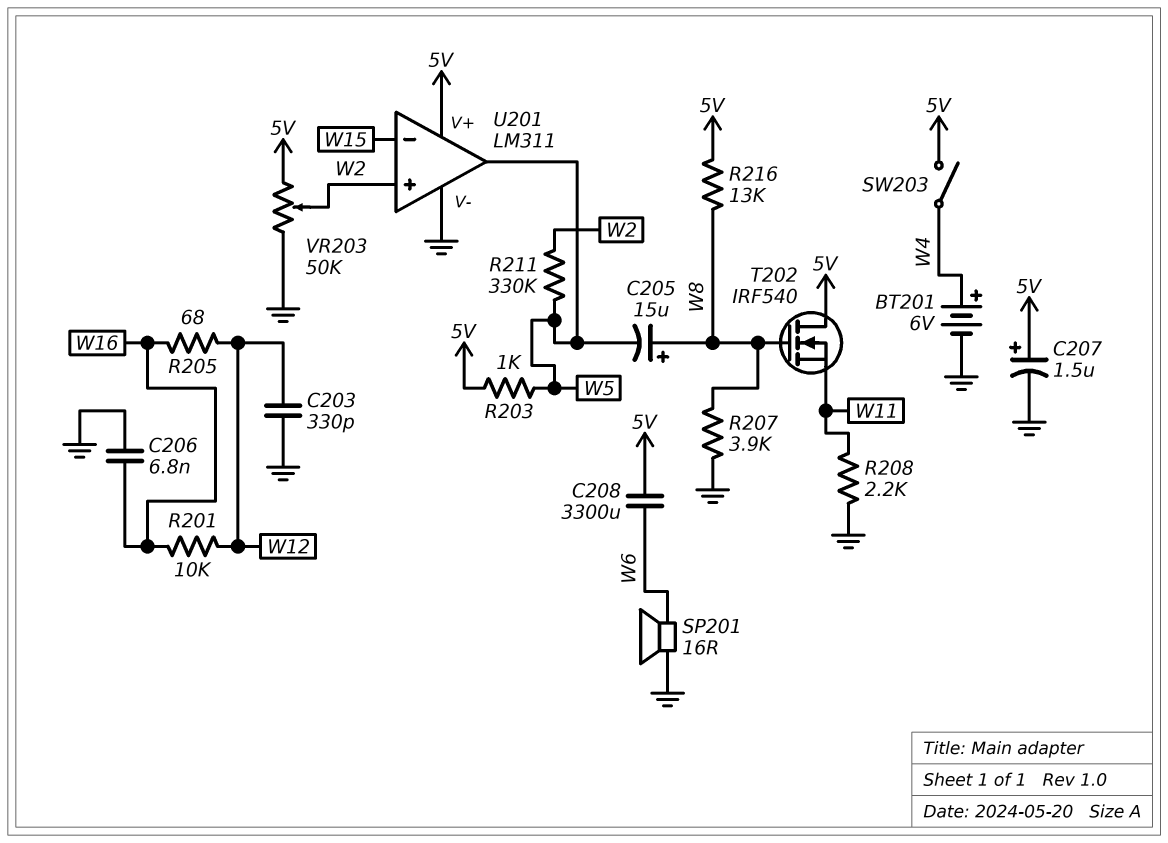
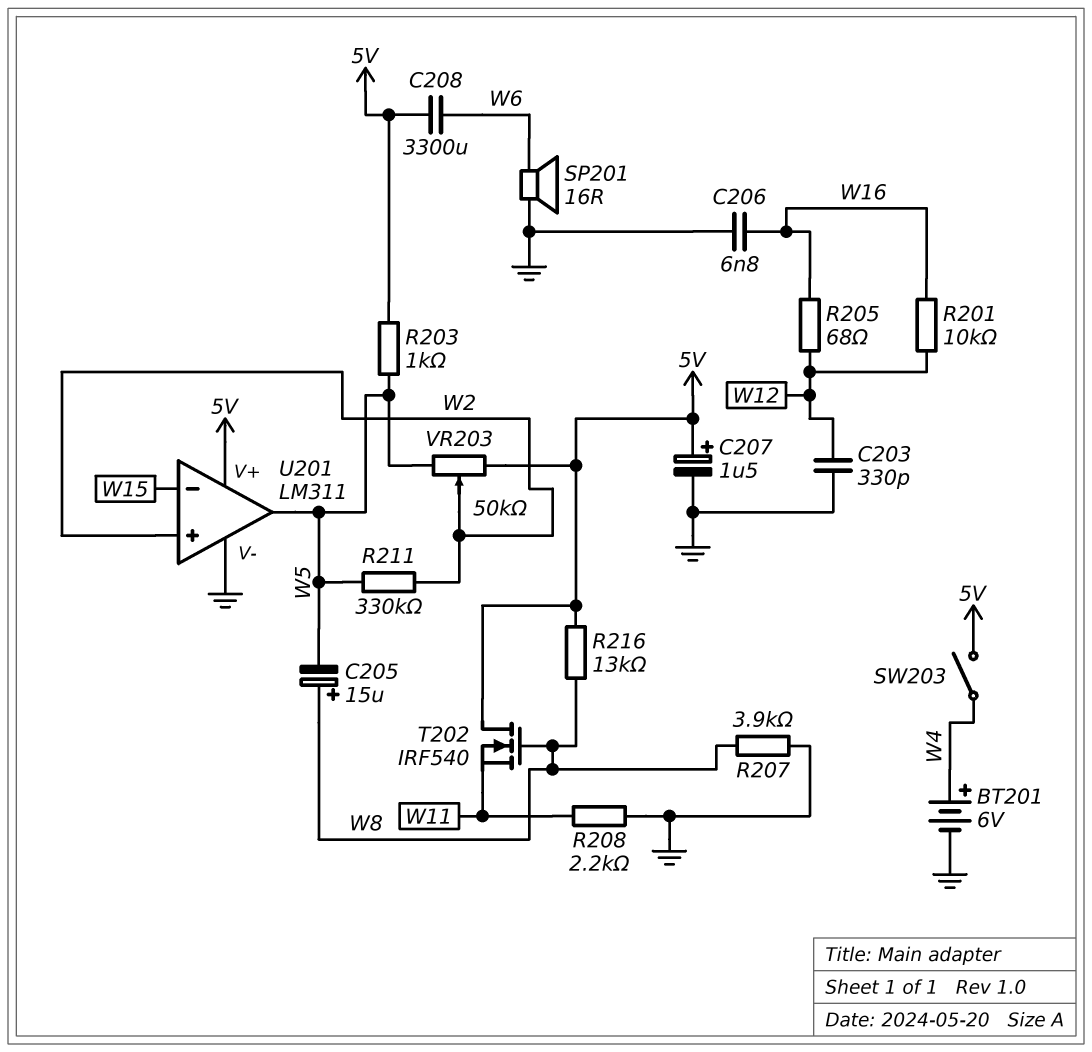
VR203: 50k (5V, GND, wiper W2) -> 50k (5V, W5, wiper W2)

